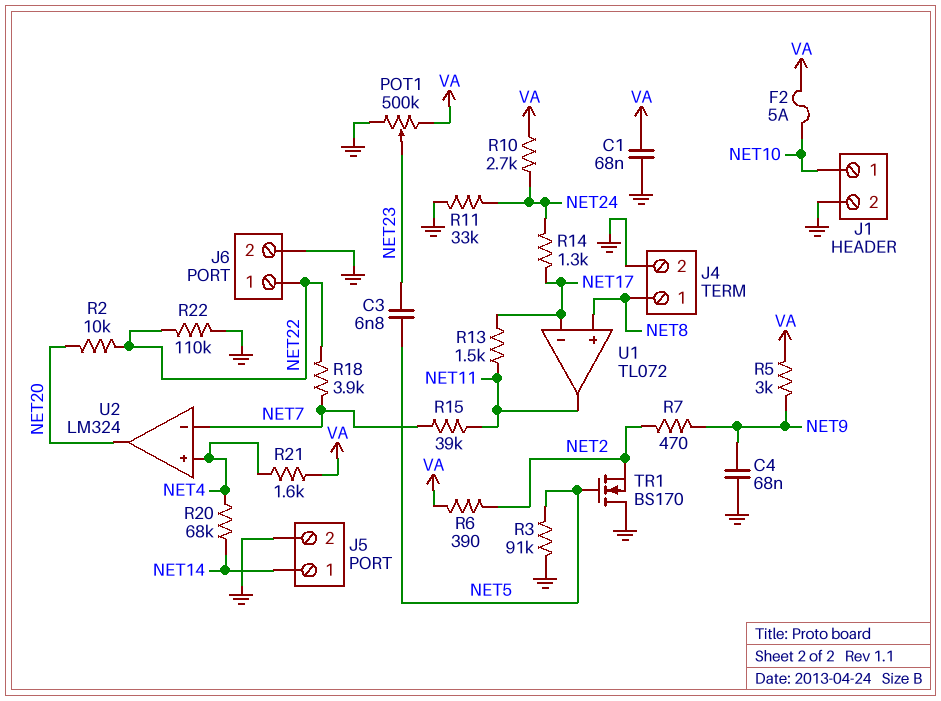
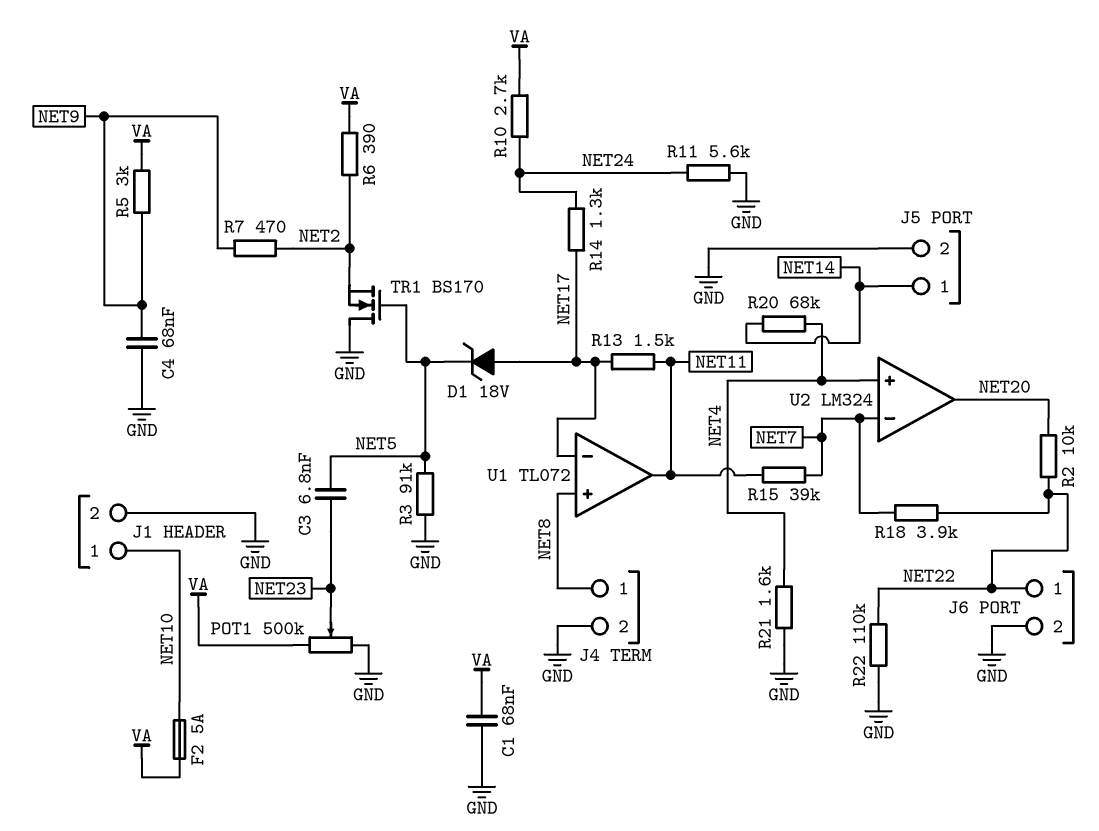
D1: none -> zener 18V (A NET17, K NET5)
R11: 33k (GND, NET24) -> 5.6k (GND, NET24)
R21: 1.6k (NET4, VA) -> 1.6k (GND, NET4)

